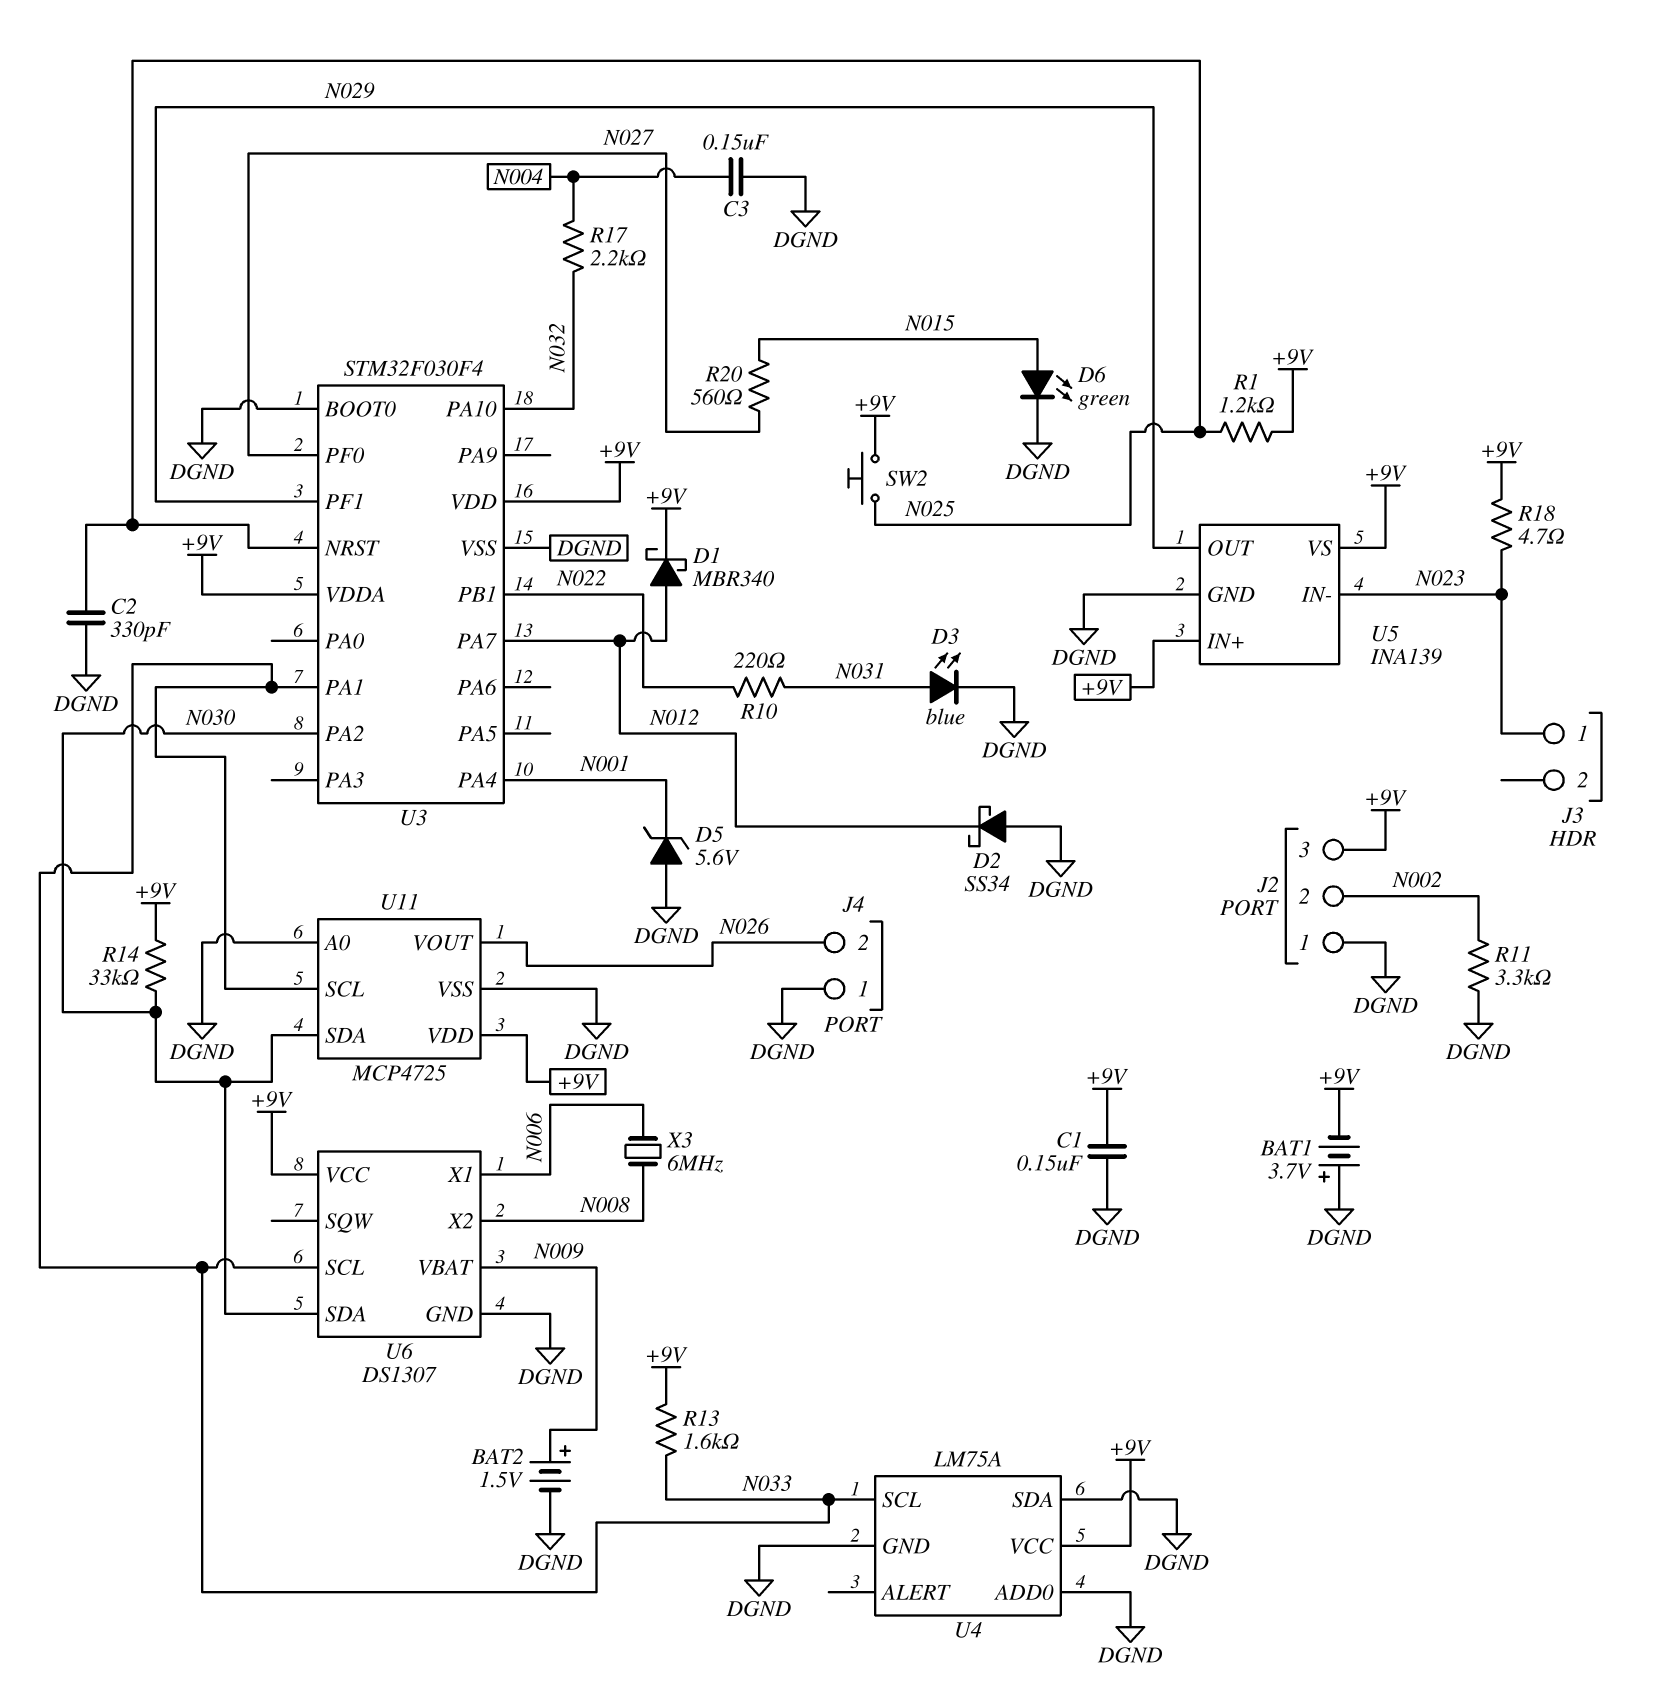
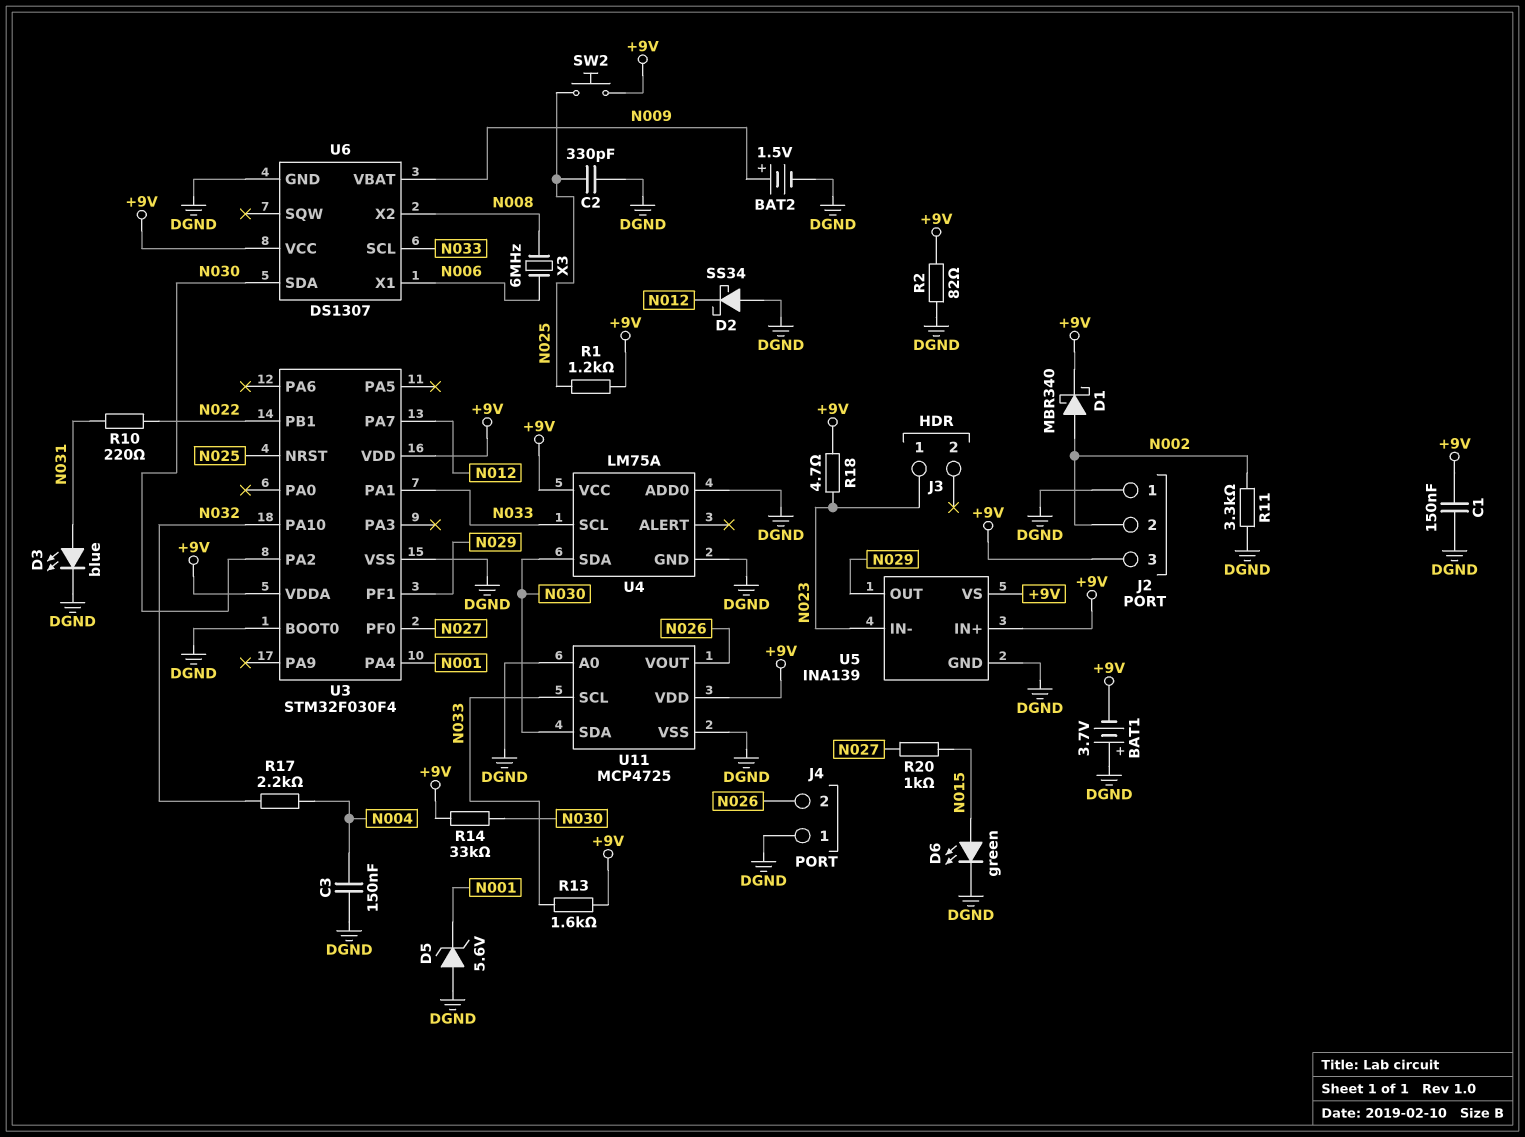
D1: schottky MBR340 (A N012, K +9V) -> schottky MBR340 (A N002, K +9V)
R2: none -> 82 (+9V, DGND)
R20: 560 (N015, N027) -> 1k (N015, N027)
U4 pin SDA: DGND -> N030

